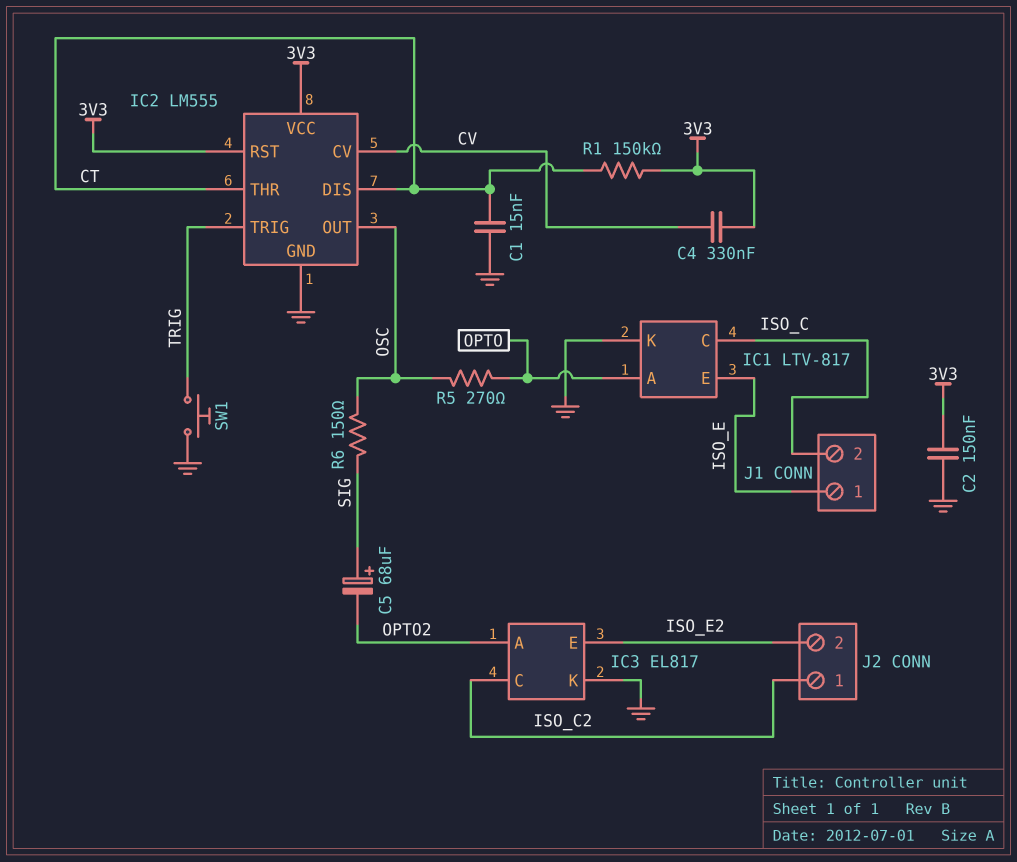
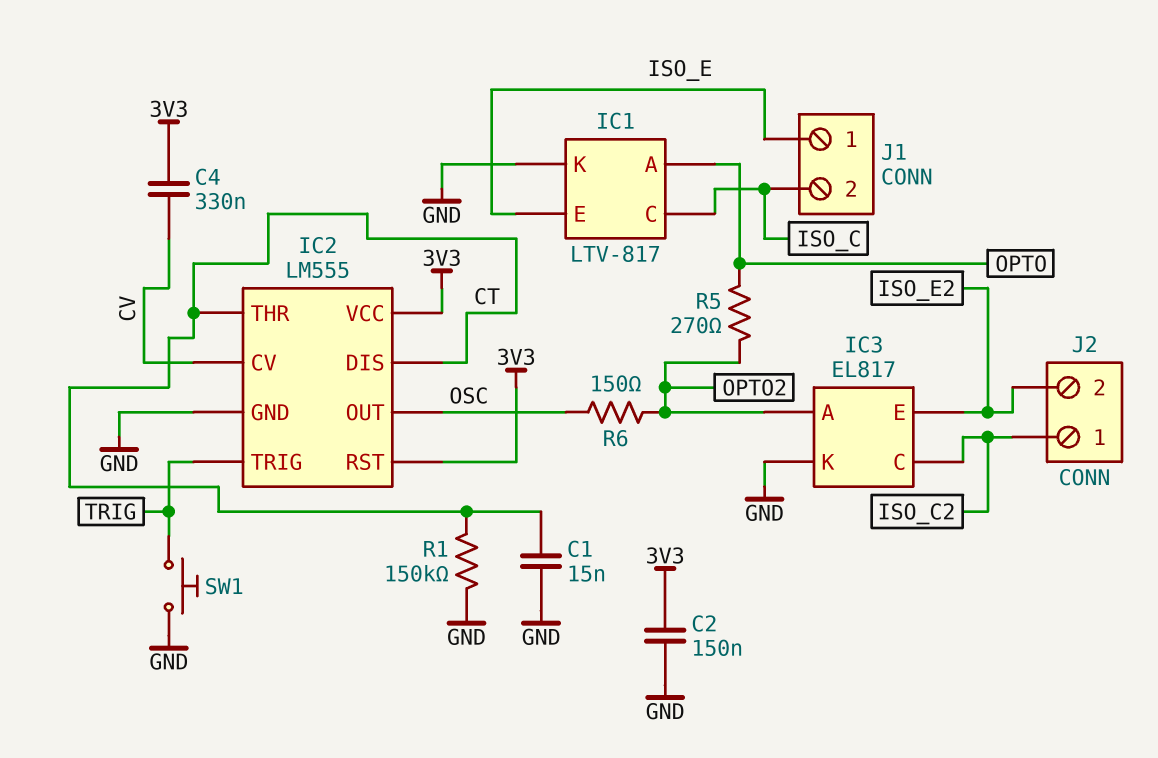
C5: 68uF (plus SIG, minus OPTO2) -> none
R1: 150k (3V3, CT) -> 150k (CT, GND)
R5: 270 (OPTO, OSC) -> 270 (OPTO, OPTO2)
R6: 150 (OSC, SIG) -> 150 (OPTO2, OSC)

